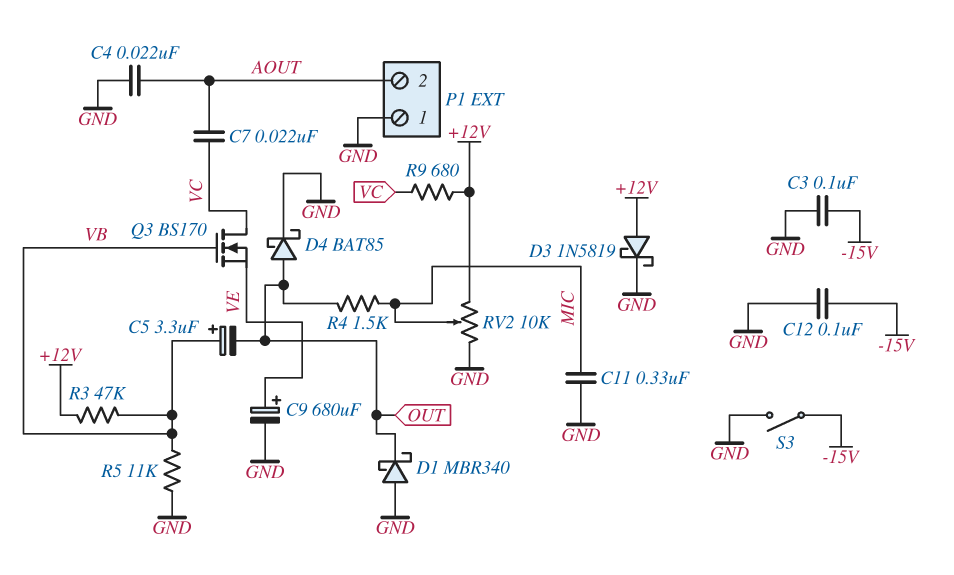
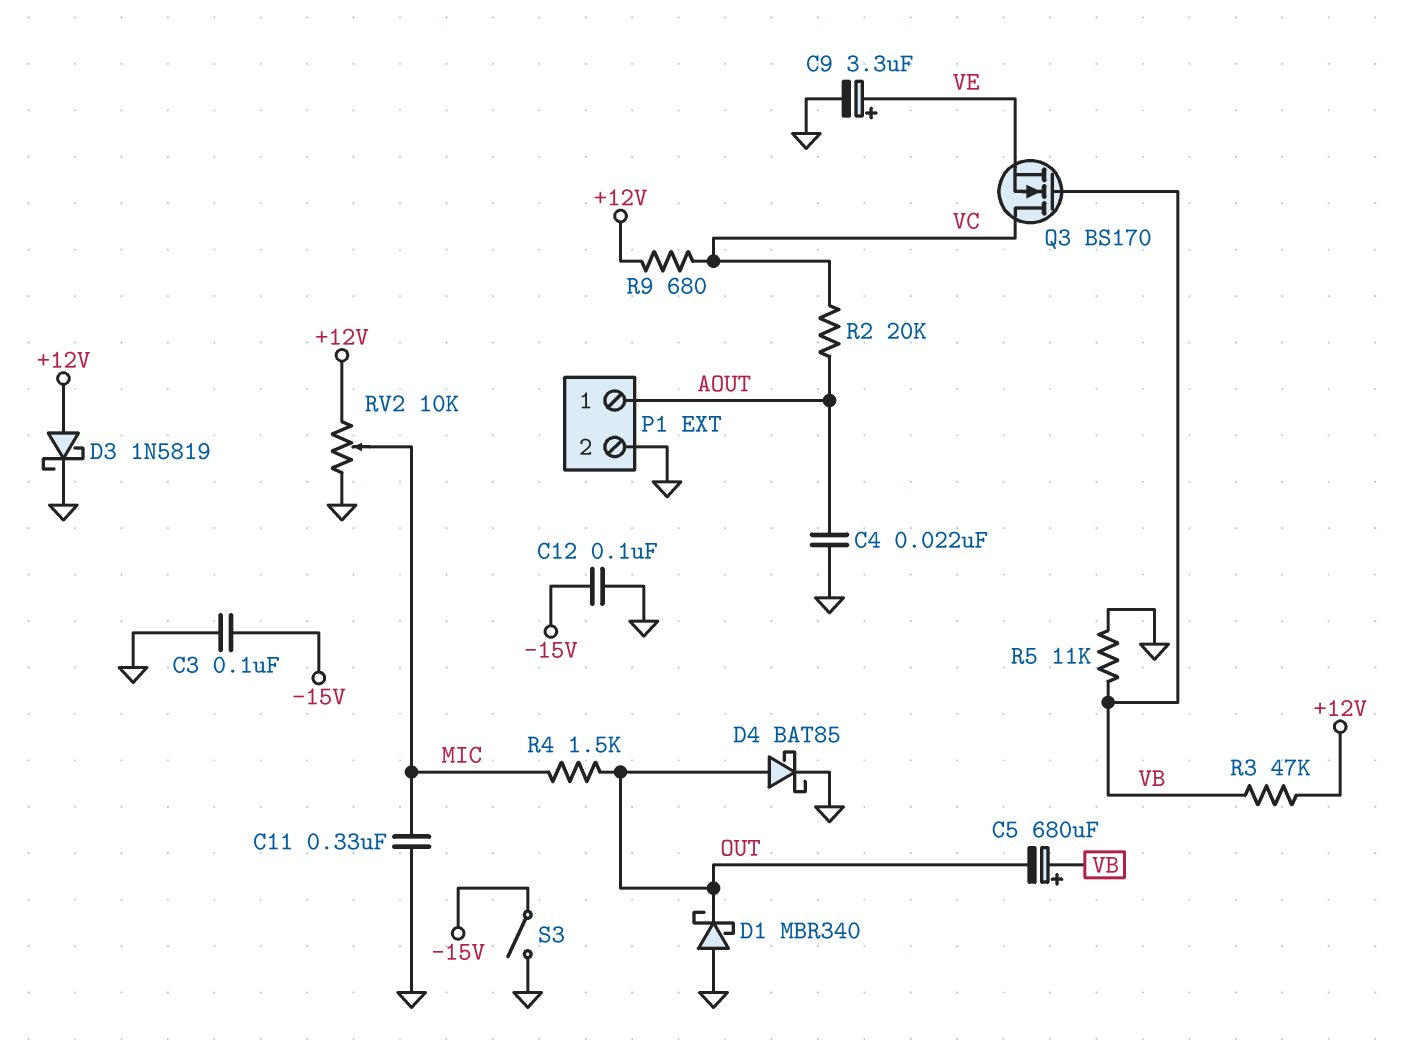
C5: 3.3uF (plus VB, minus OUT) -> 680uF (plus VB, minus OUT)
C7: 22nF (AOUT, VC) -> none
C9: 680uF (plus VE, minus GND) -> 3.3uF (plus VE, minus GND)
P1 pin 1: GND -> AOUT
P1 pin 2: AOUT -> GND
R2: none -> 20k (AOUT, VC)

